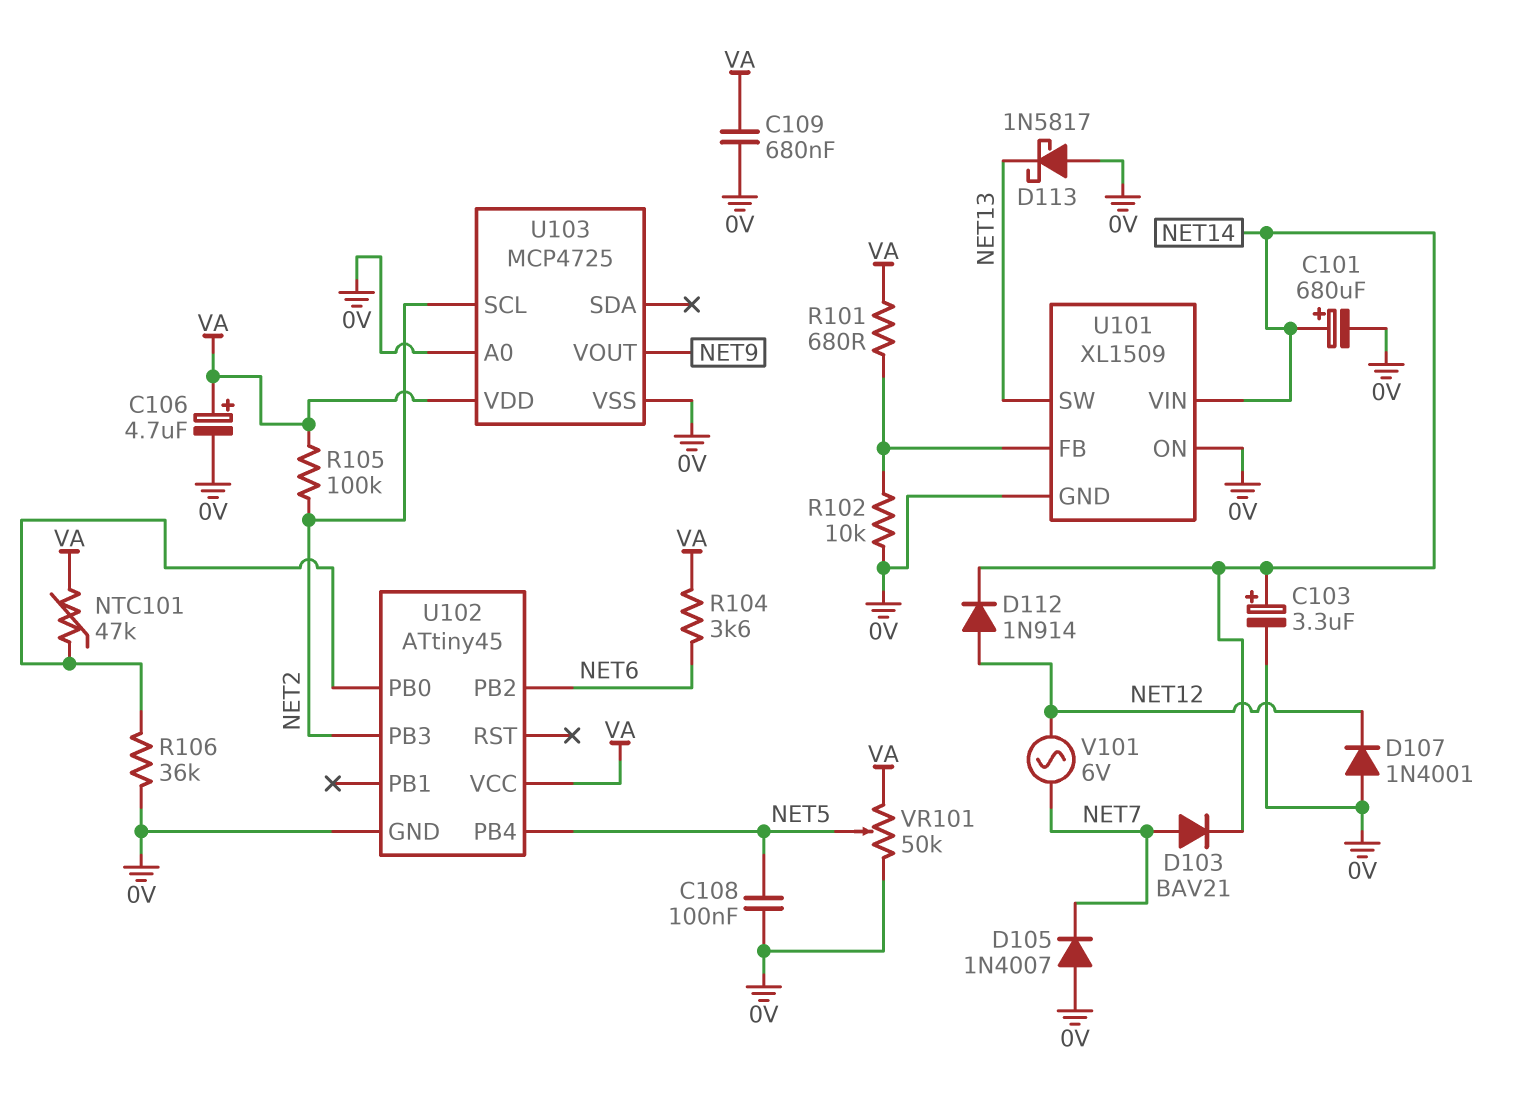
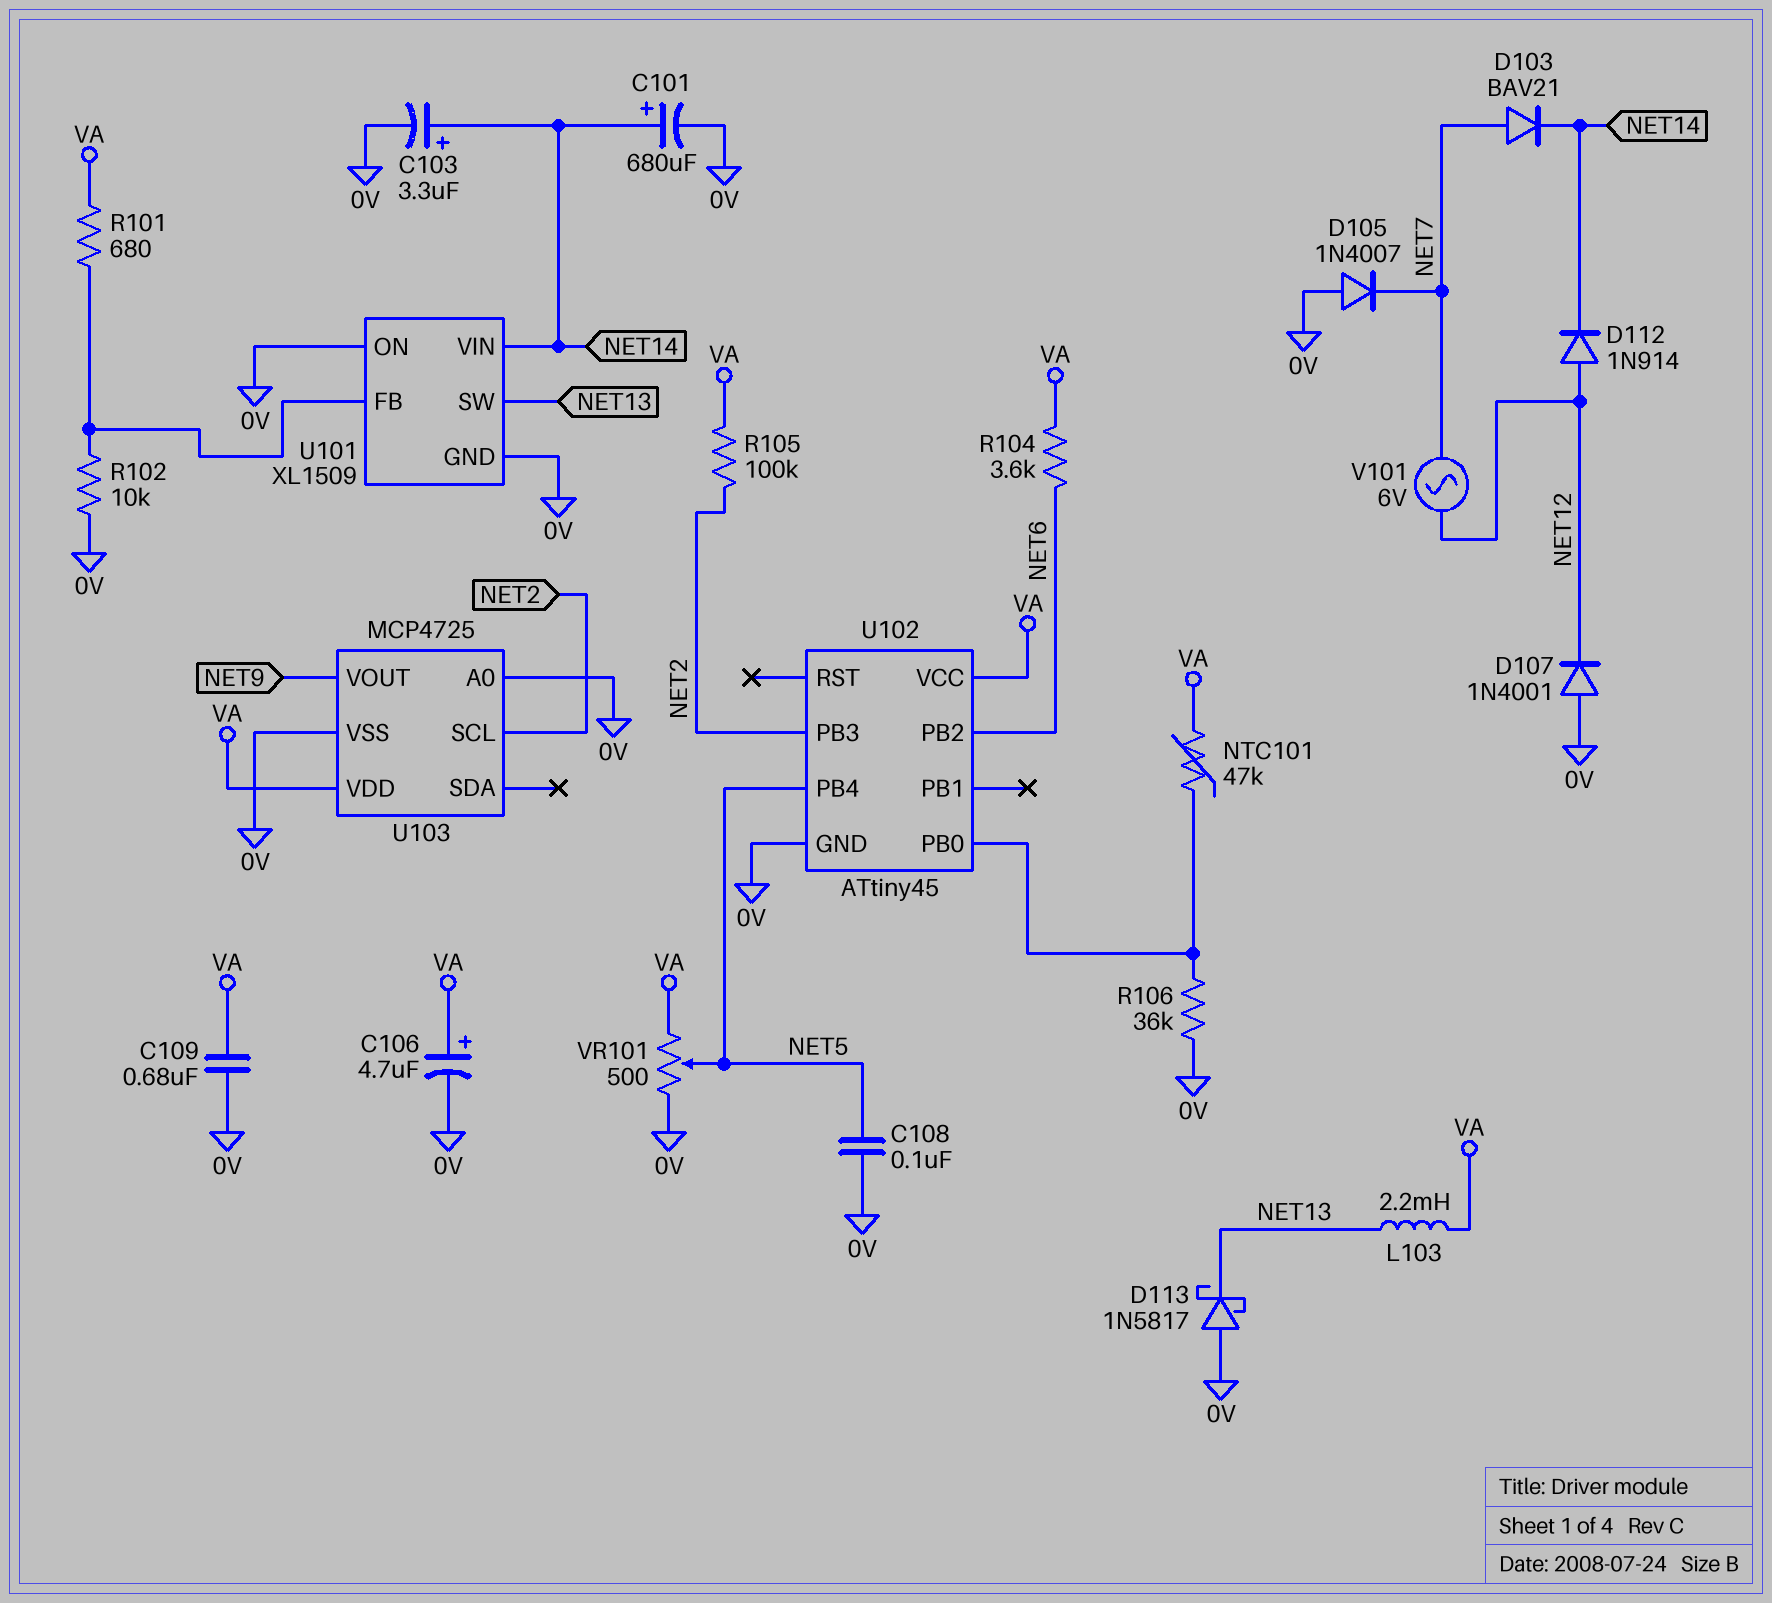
L103: none -> 2.2mH (NET13, VA)
VR101: 50k (0V, VA, wiper NET5) -> 500 (0V, VA, wiper NET5)

